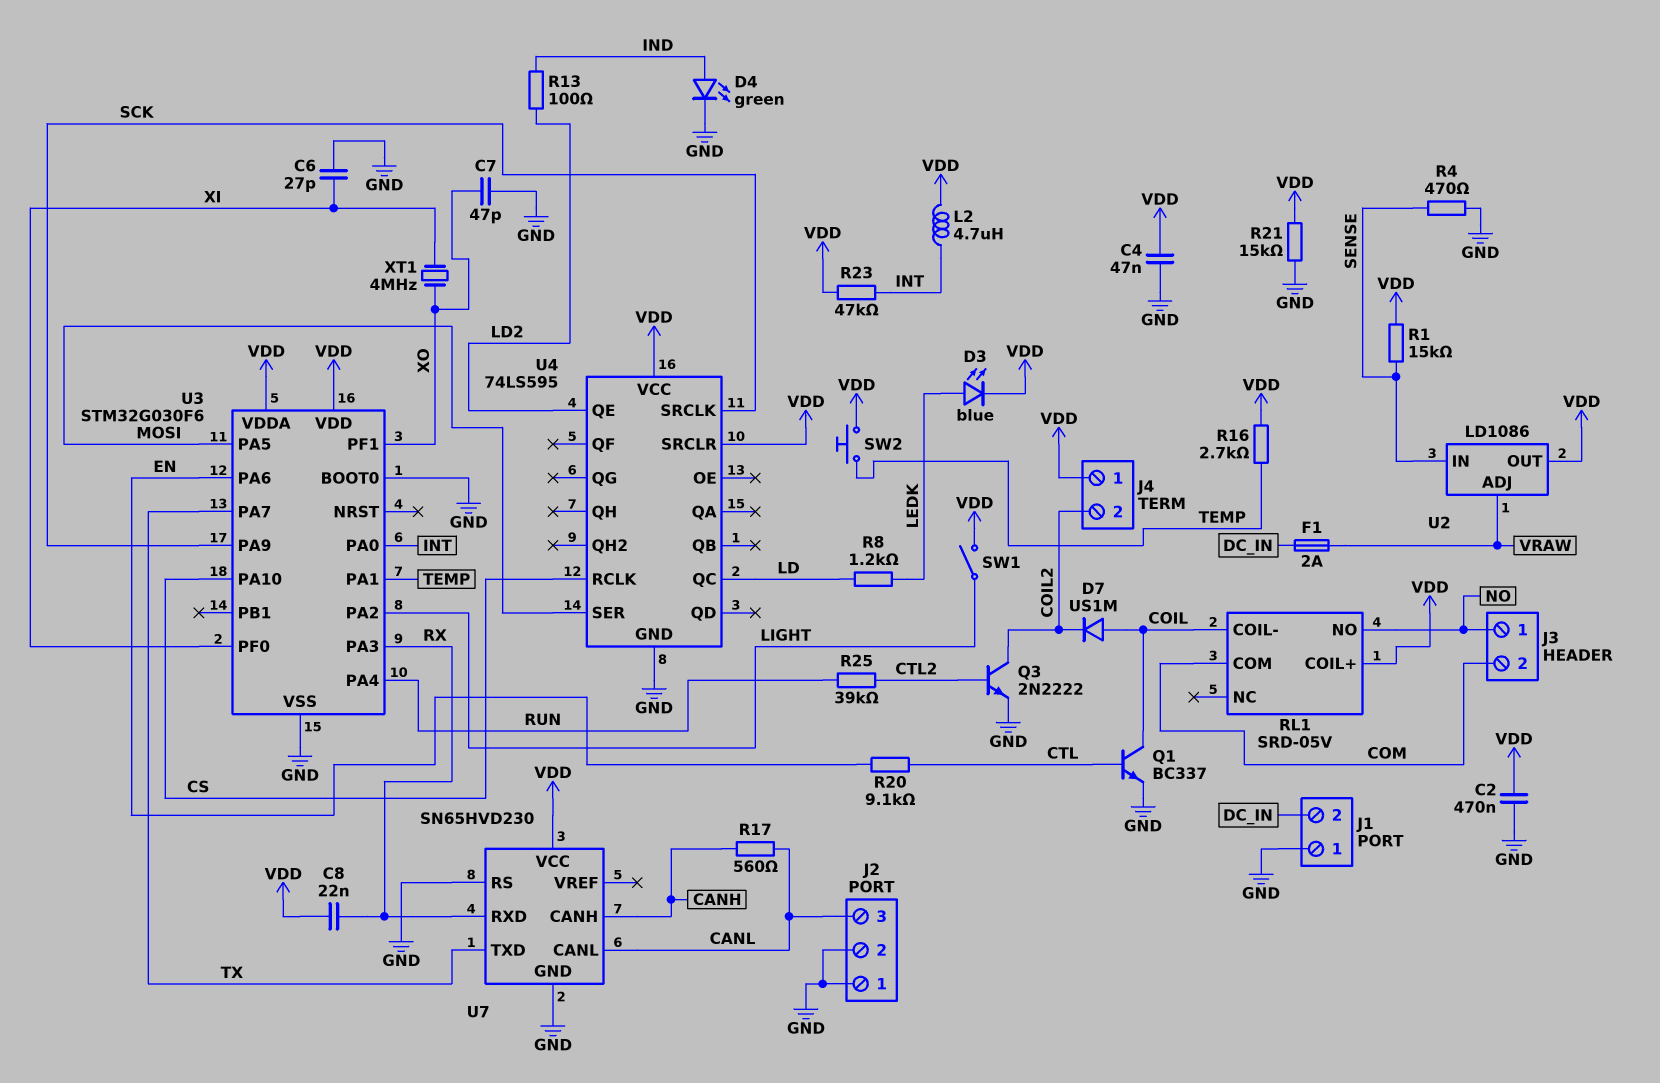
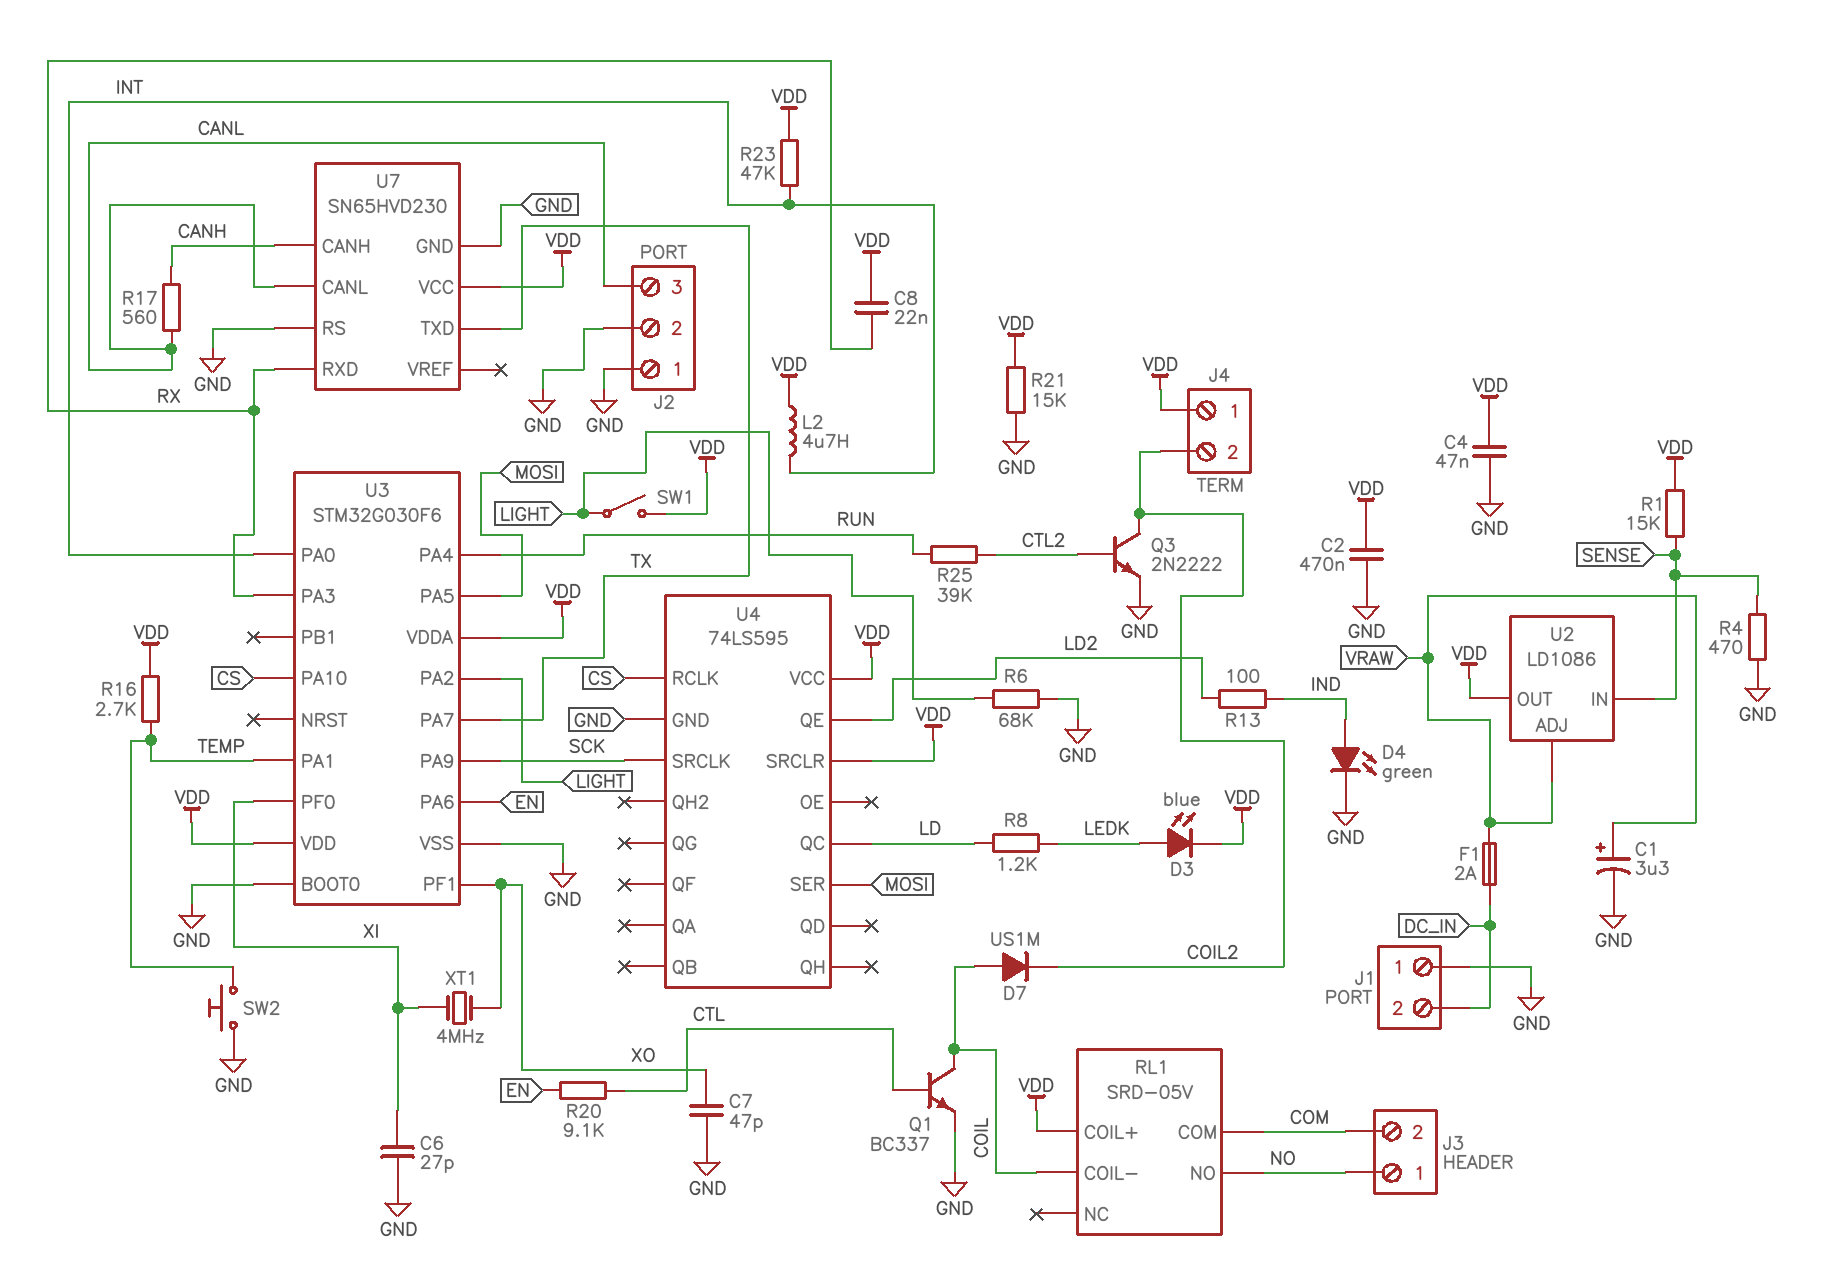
C1: none -> 3.3uF (plus VRAW, minus GND)
R6: none -> 68k (GND, LIGHT)
SW2: button (TEMP, VDD) -> button (GND, TEMP)

